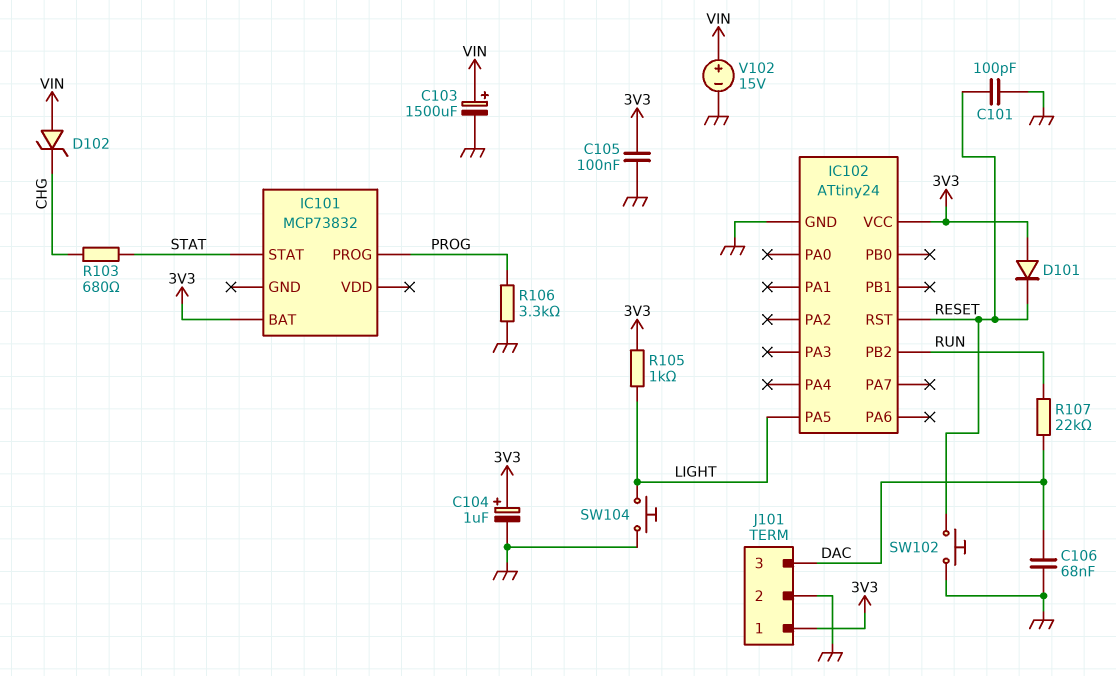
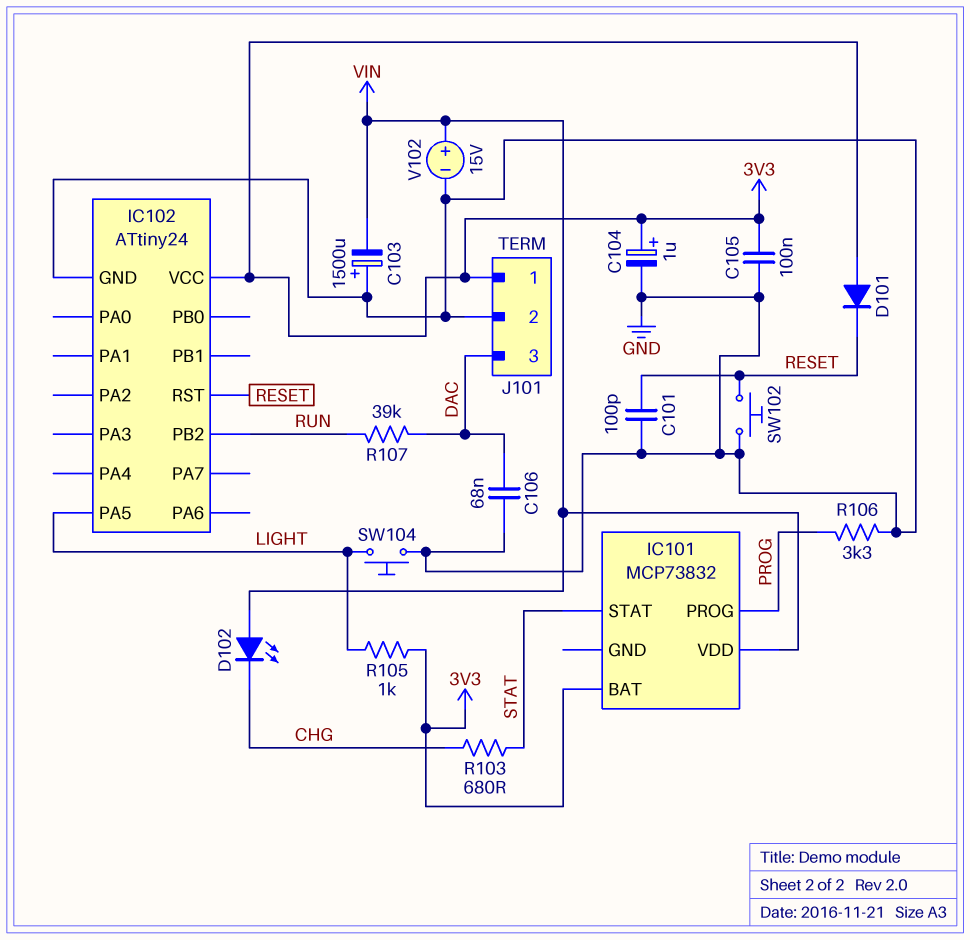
C103: 1500uF (plus VIN, minus GND) -> 1500uF (plus GND, minus VIN)
D102: zener (A VIN, K CHG) -> LED (A VIN, K CHG)
IC101 pin VDD: none -> VIN
R107: 22k (DAC, RUN) -> 39k (DAC, RUN)

